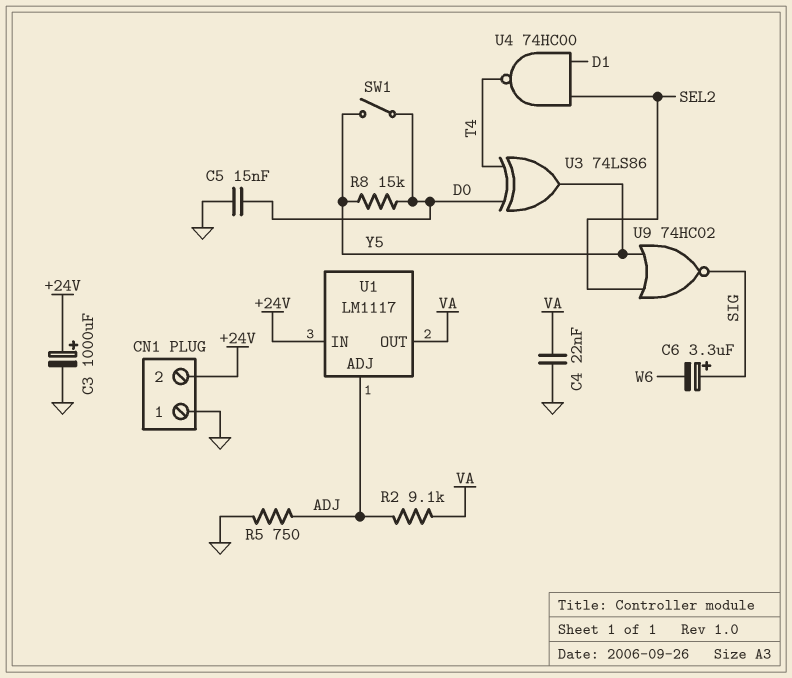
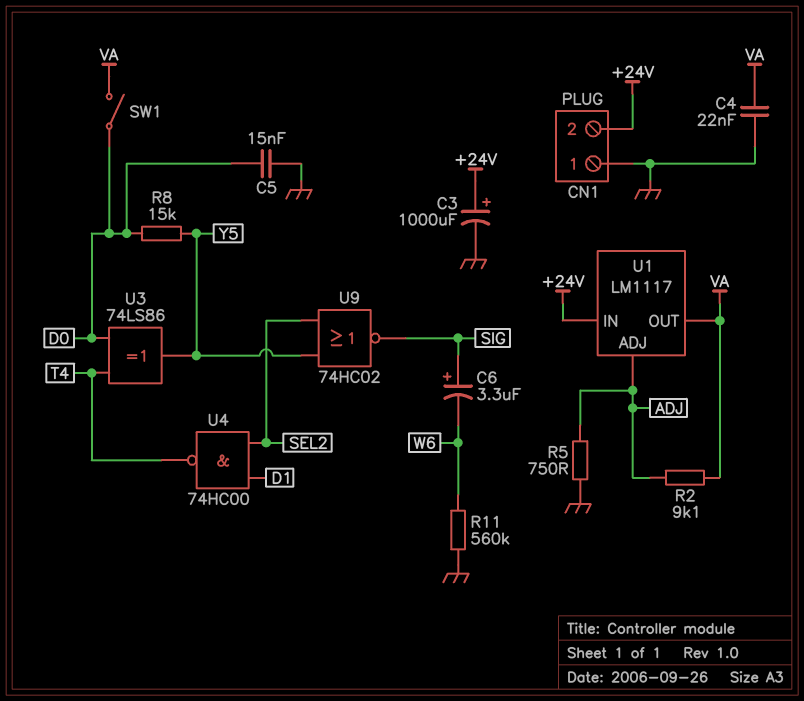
R11: none -> 560k (GND, W6)
SW1: switch (D0, Y5) -> switch (D0, VA)

